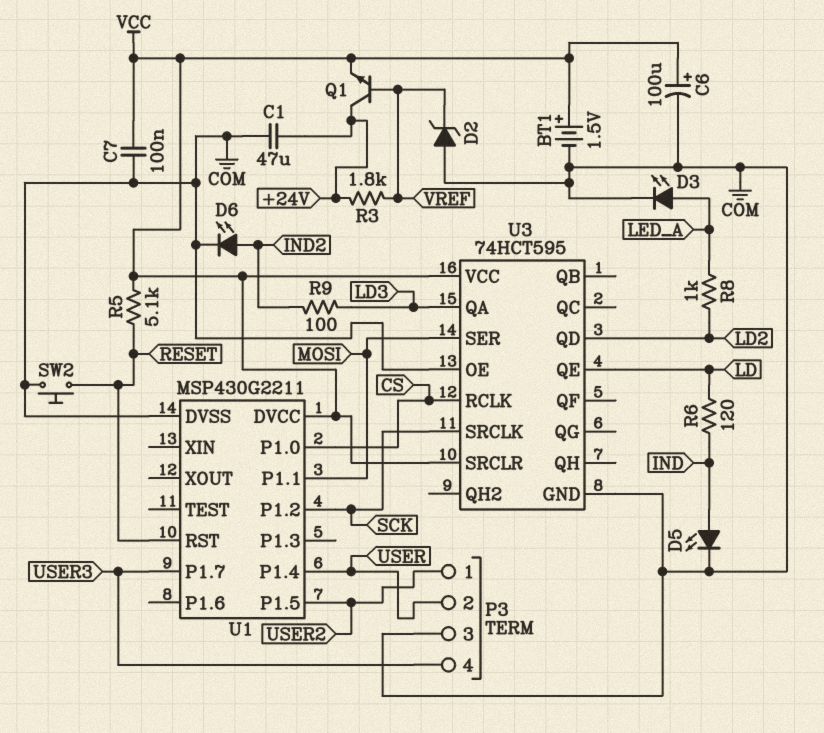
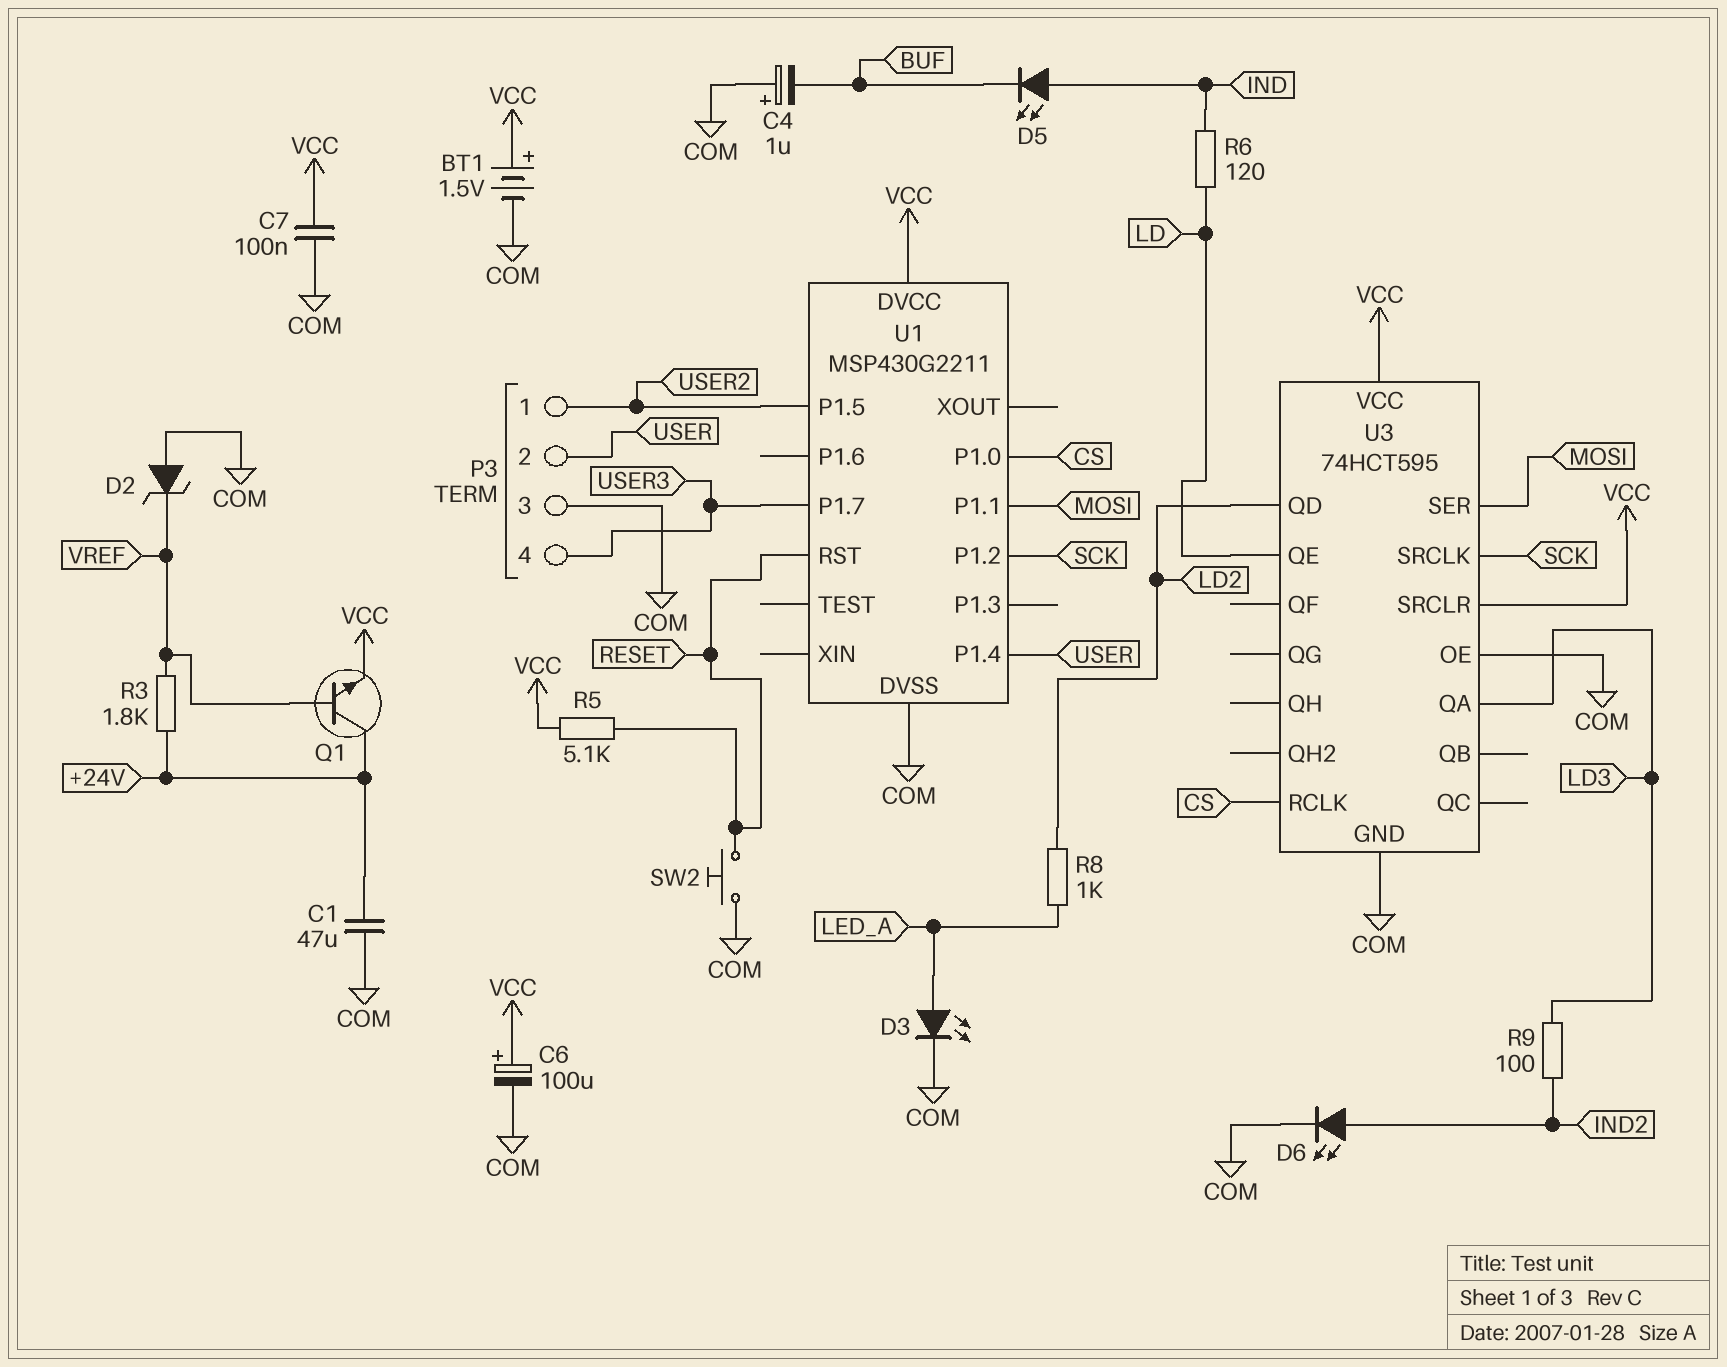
C4: none -> 1uF (plus COM, minus BUF)
D5: LED (A IND, K COM) -> LED (A IND, K BUF)

